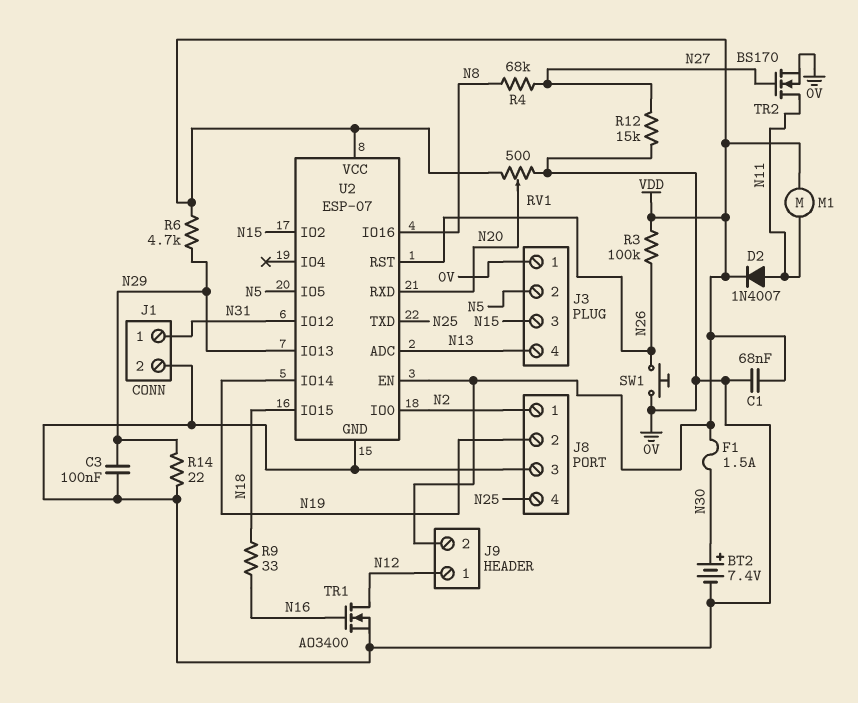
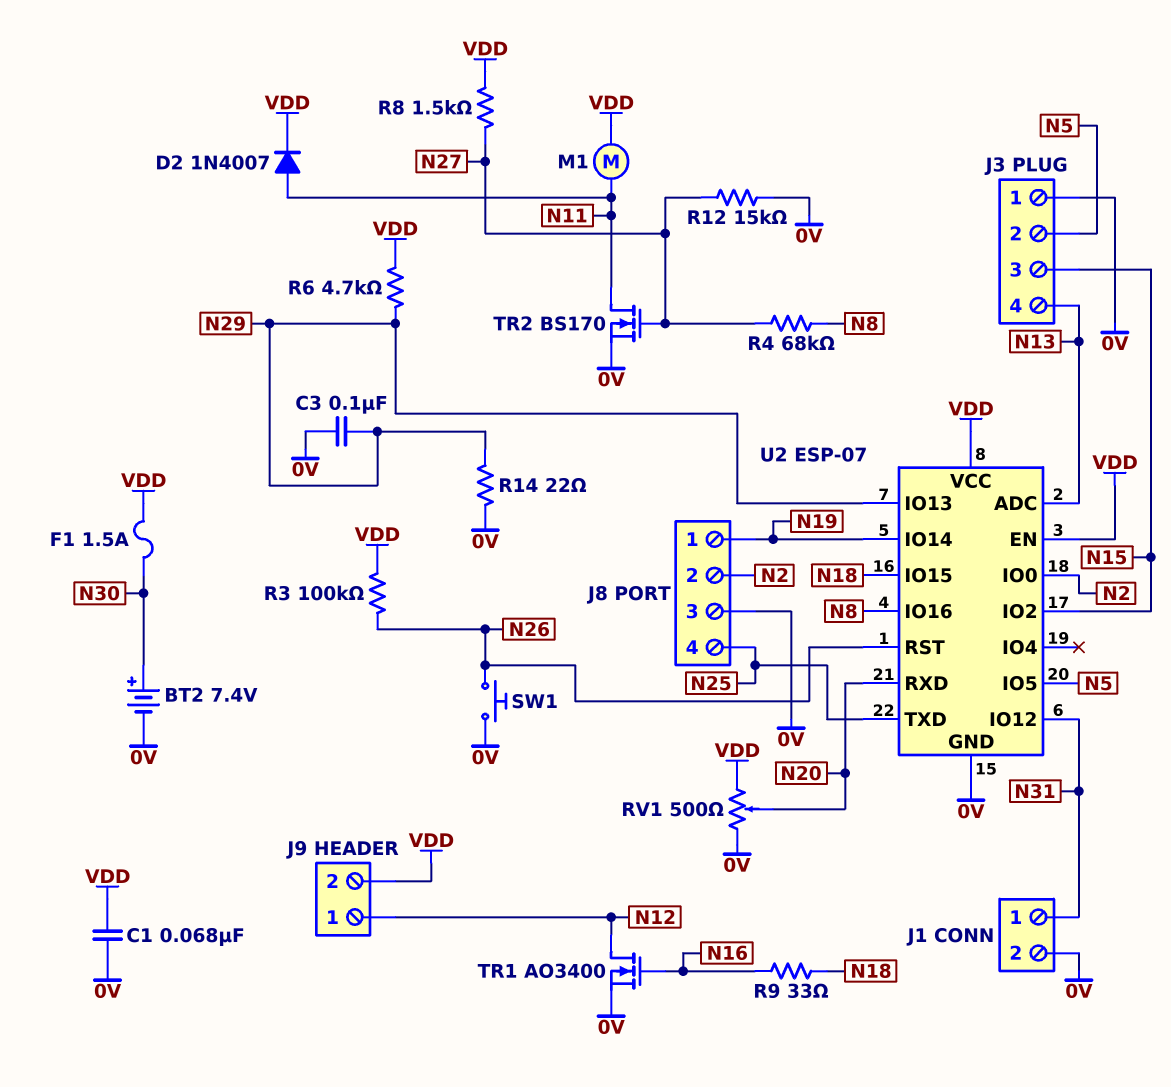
J8 pin 1: N2 -> N19
J8 pin 2: N19 -> N2
R8: none -> 1.5k (N27, VDD)

